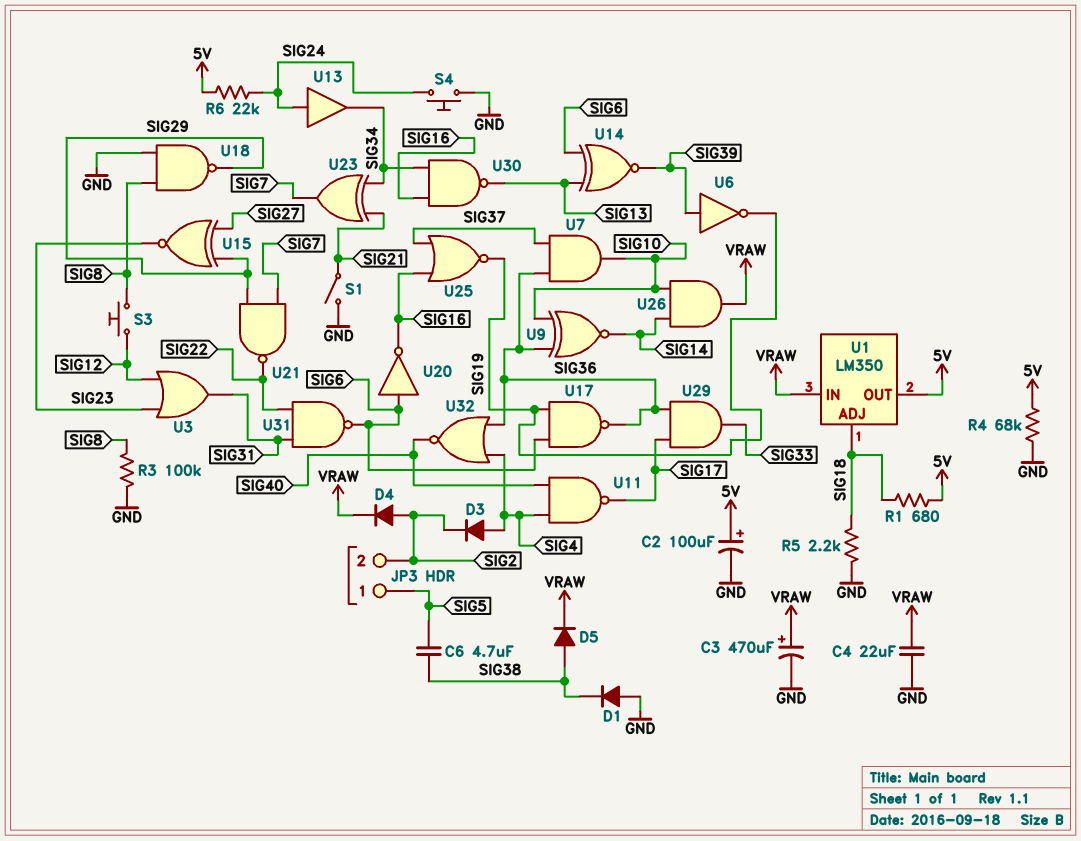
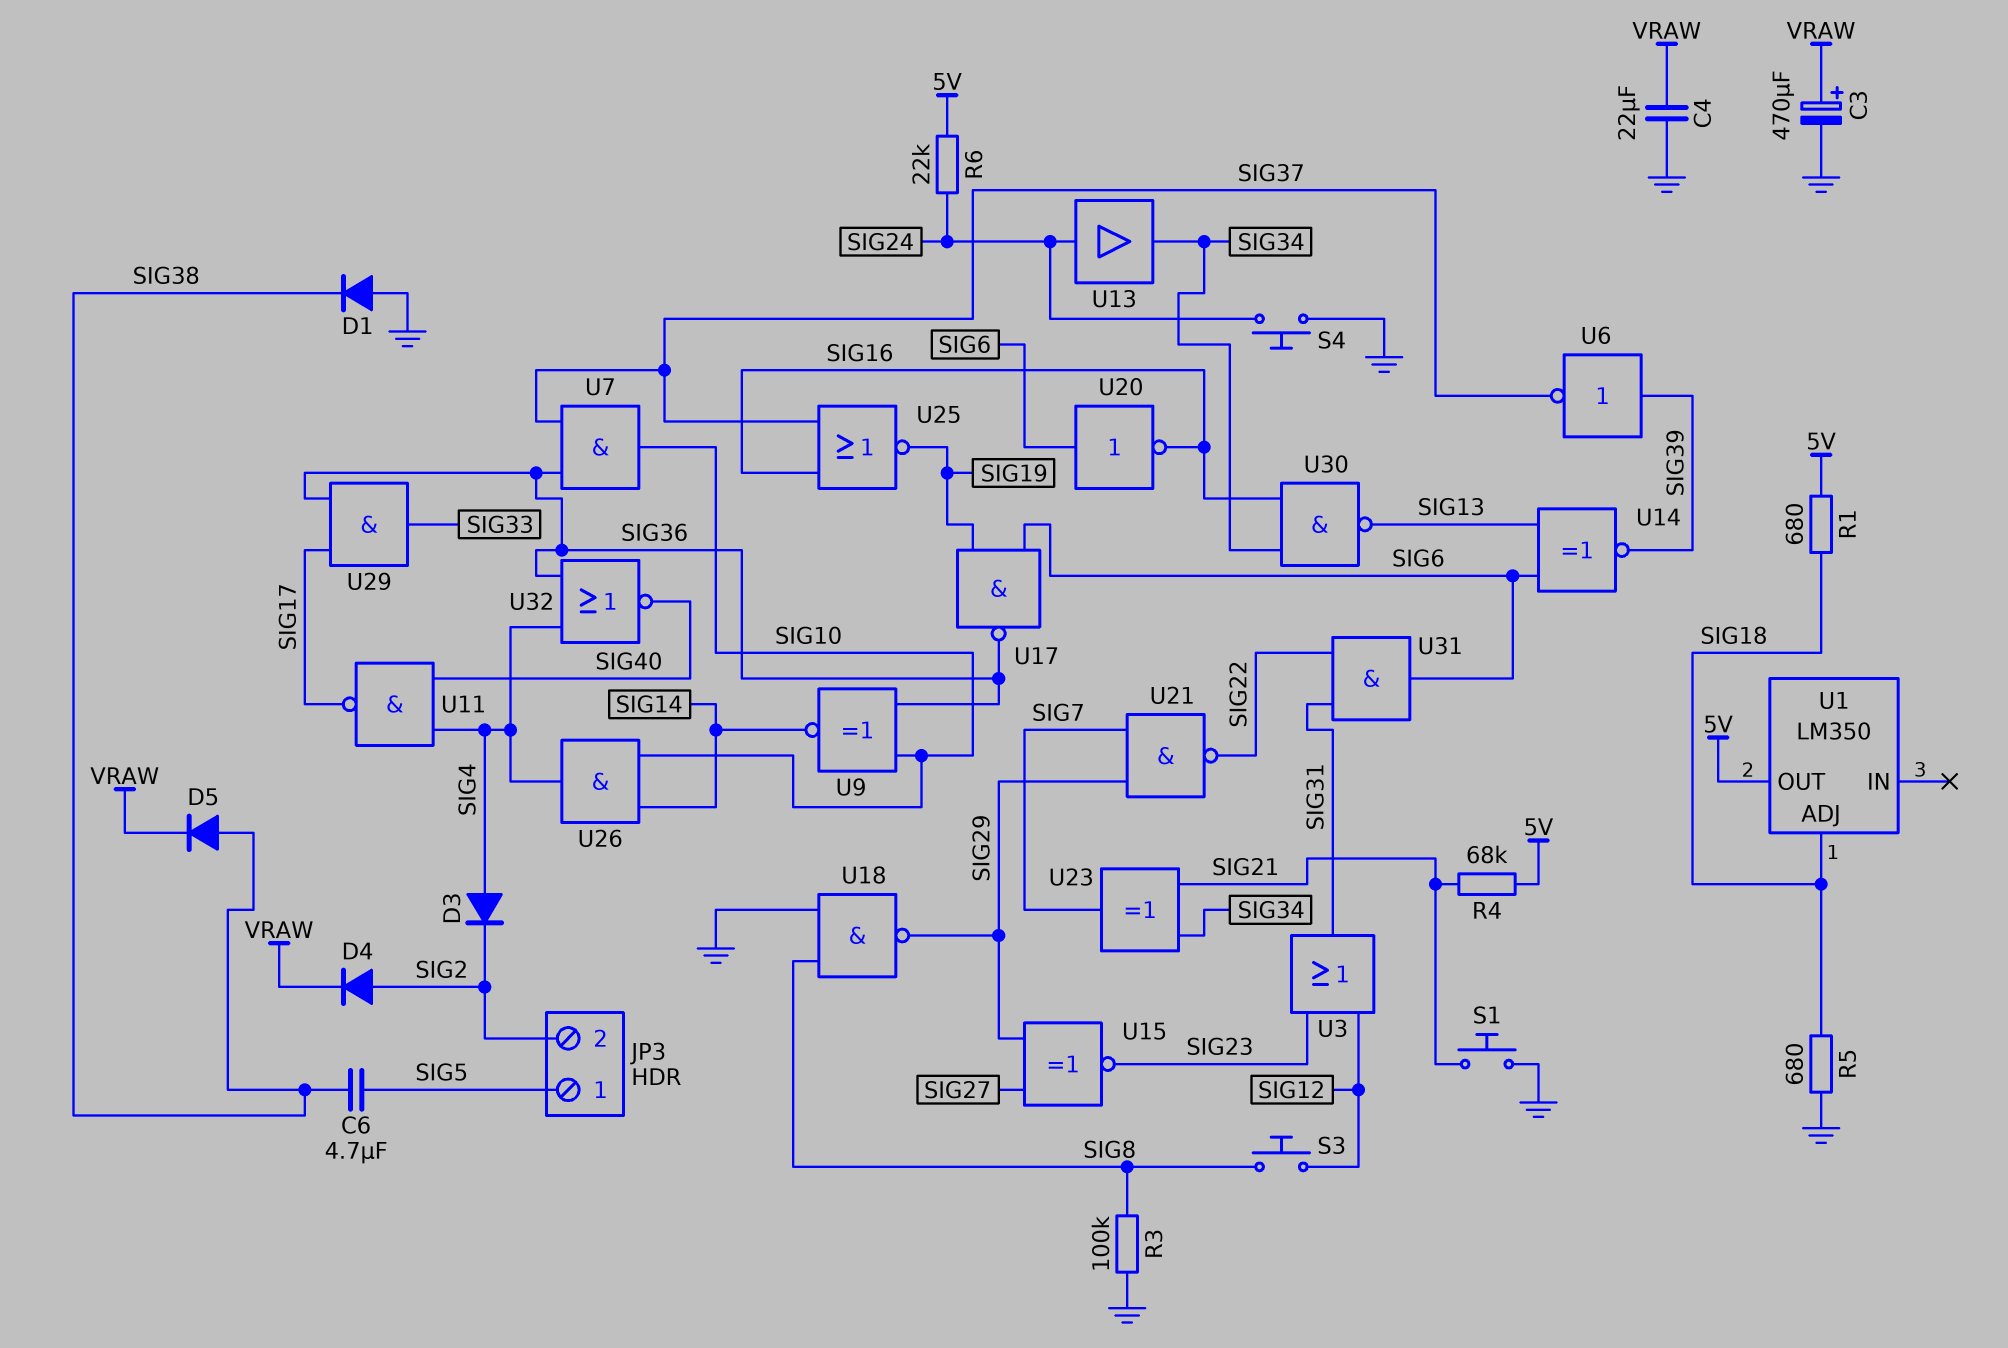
C2: 100uF (plus 5V, minus GND) -> none
R4: 68k (5V, GND) -> 68k (5V, SIG21)
R5: 2.2k (GND, SIG18) -> 680 (GND, SIG18)
S1: switch (GND, SIG21) -> button (GND, SIG21)
U1 pin IN: VRAW -> none
U6: NOT (in SIG39, out SIG19) -> NOT (in SIG39, out SIG37)
U26: AND (in SIG10, in SIG14, out VRAW) -> AND (in SIG10, in SIG14, out SIG4)
U31: NAND (in SIG22, in SIG31, out SIG6) -> AND (in SIG22, in SIG31, out SIG6)

